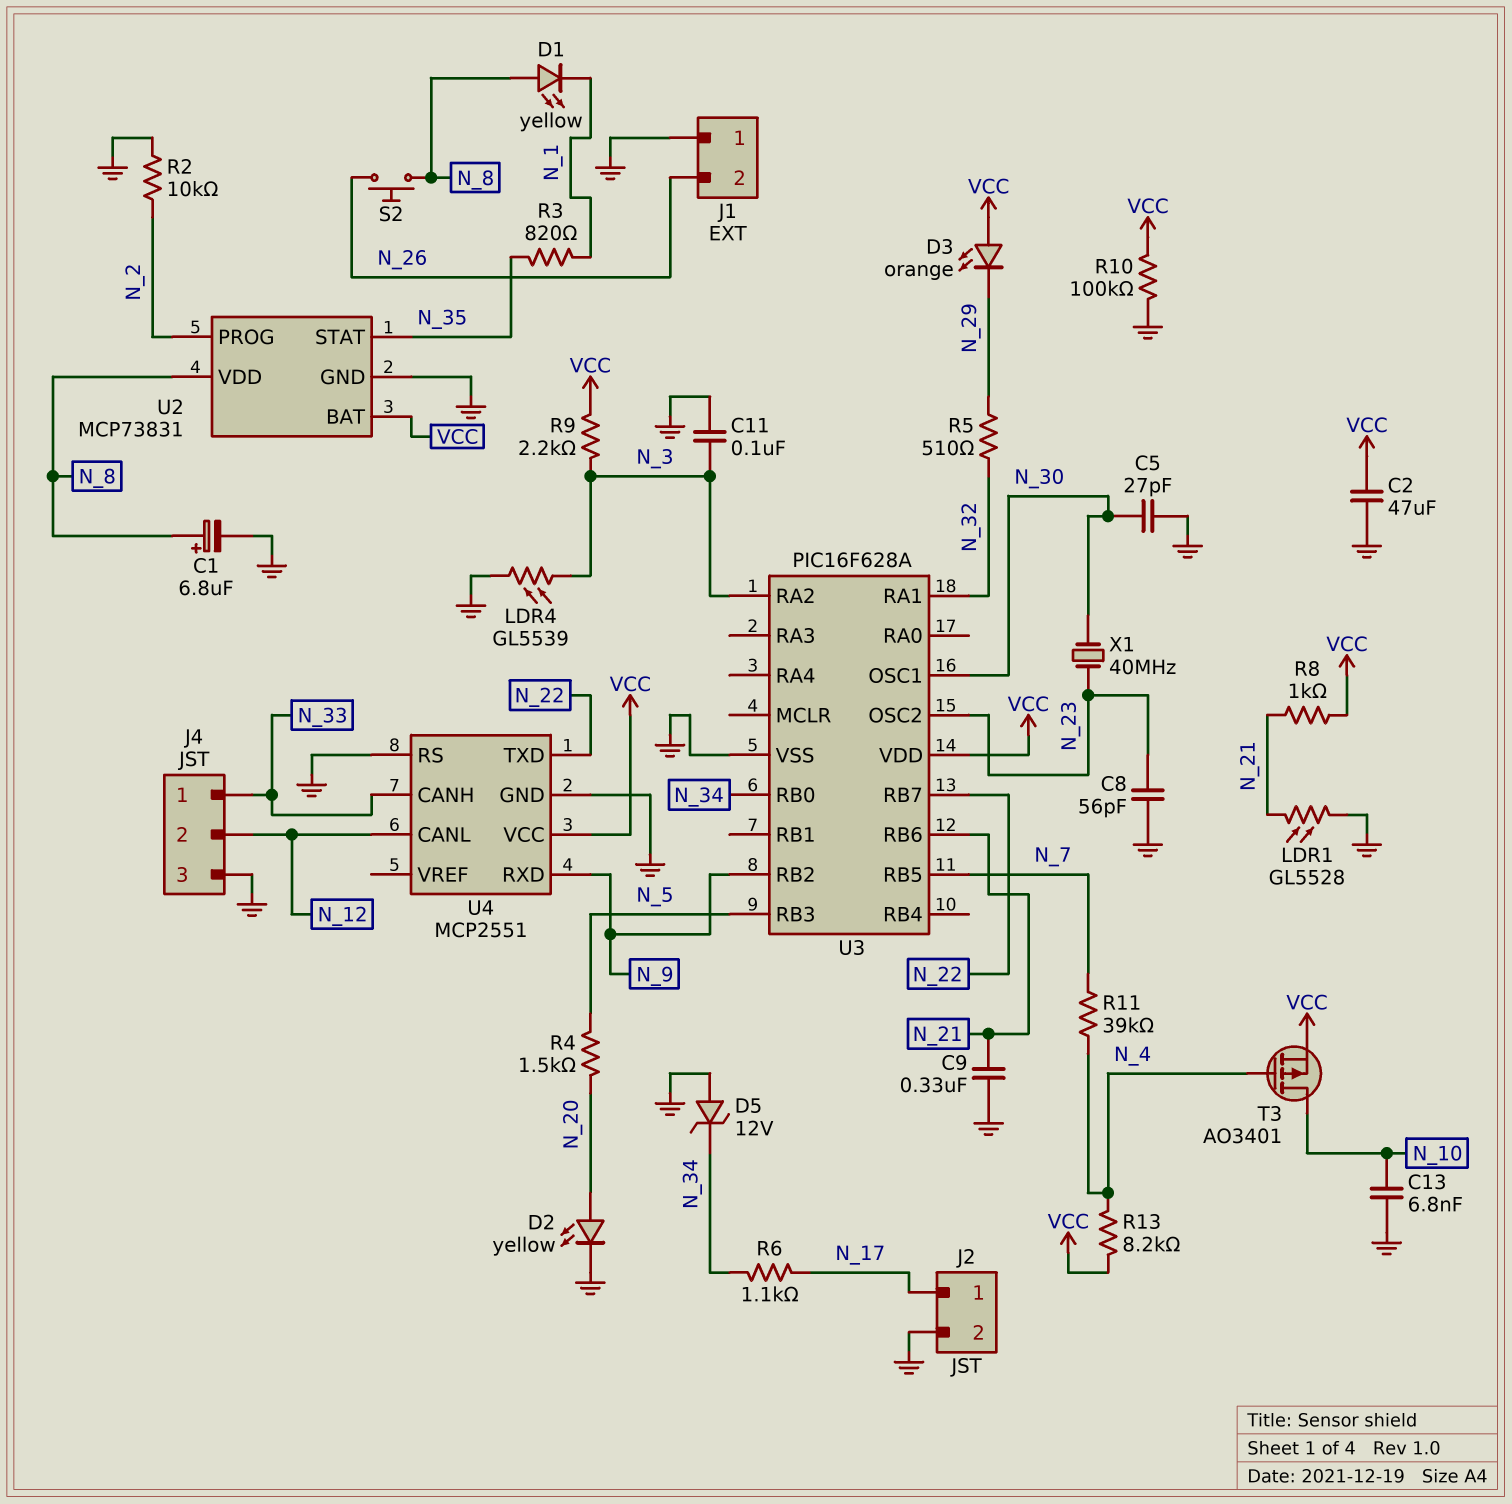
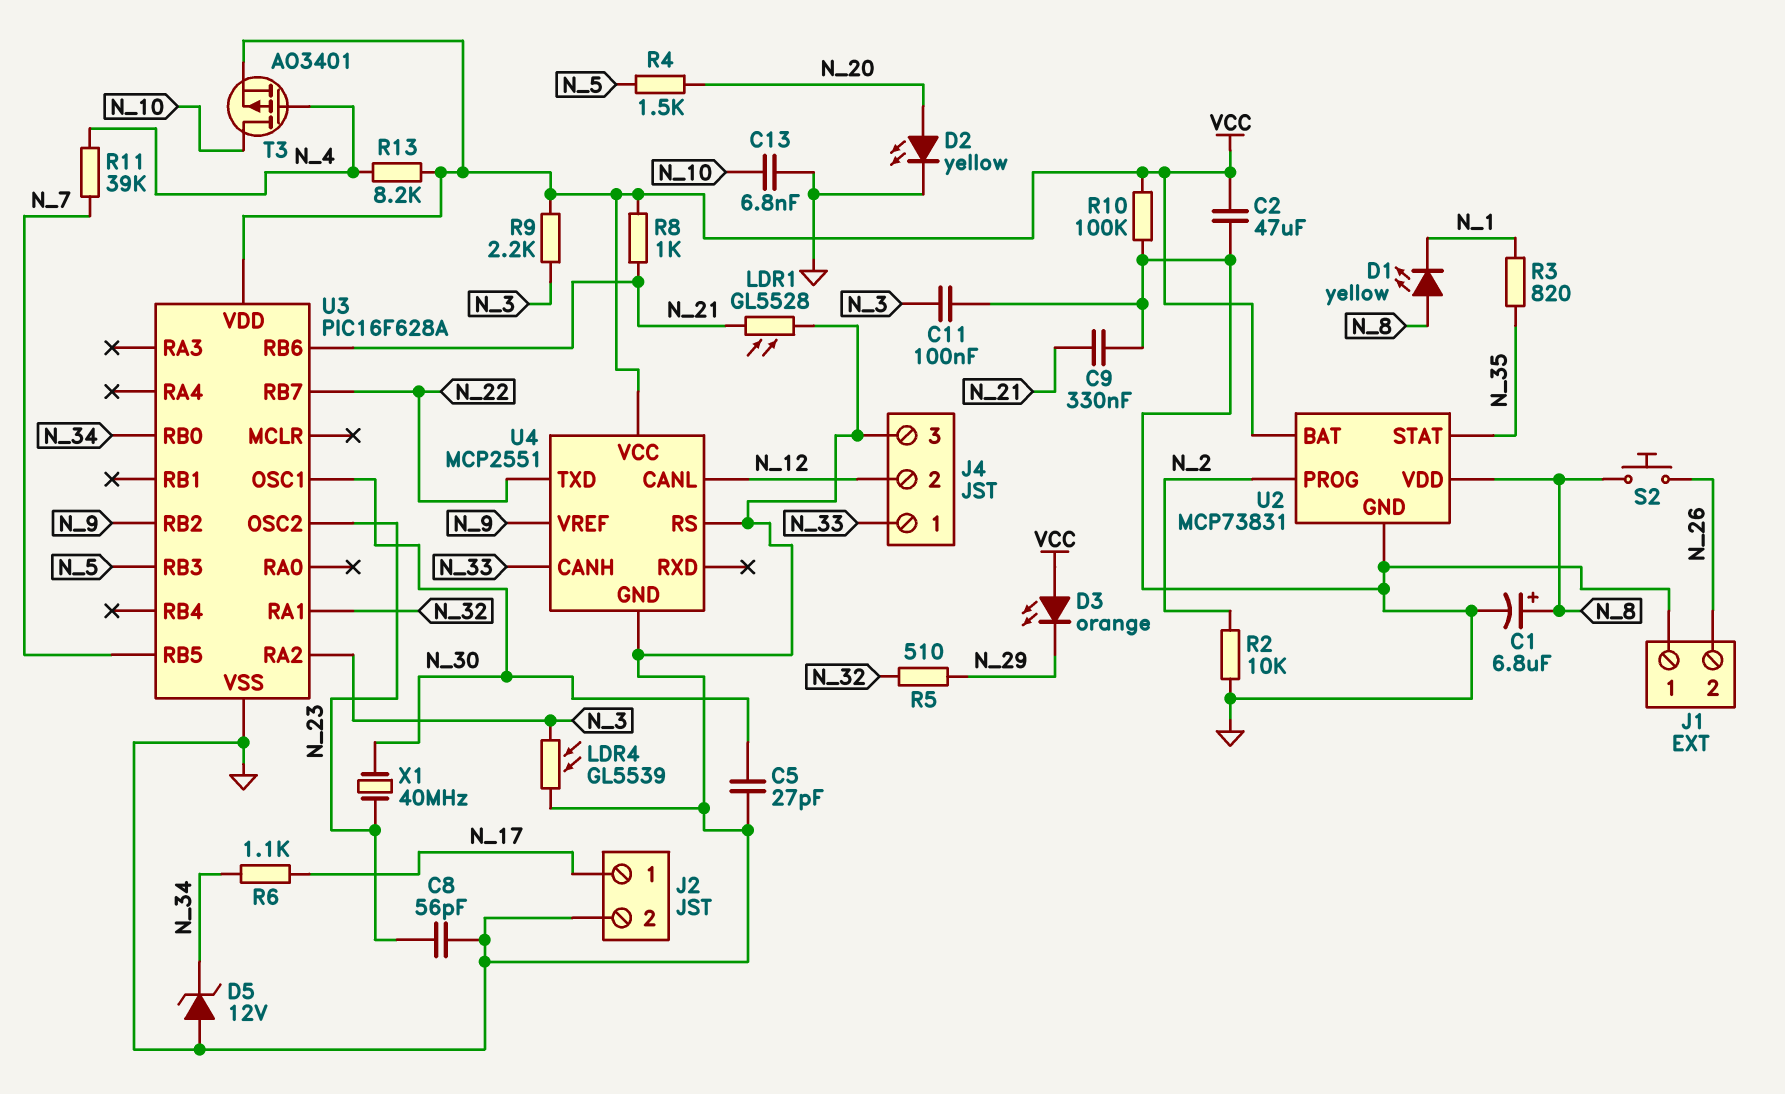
U4 pin RXD: N_9 -> none
U4 pin VREF: none -> N_9

